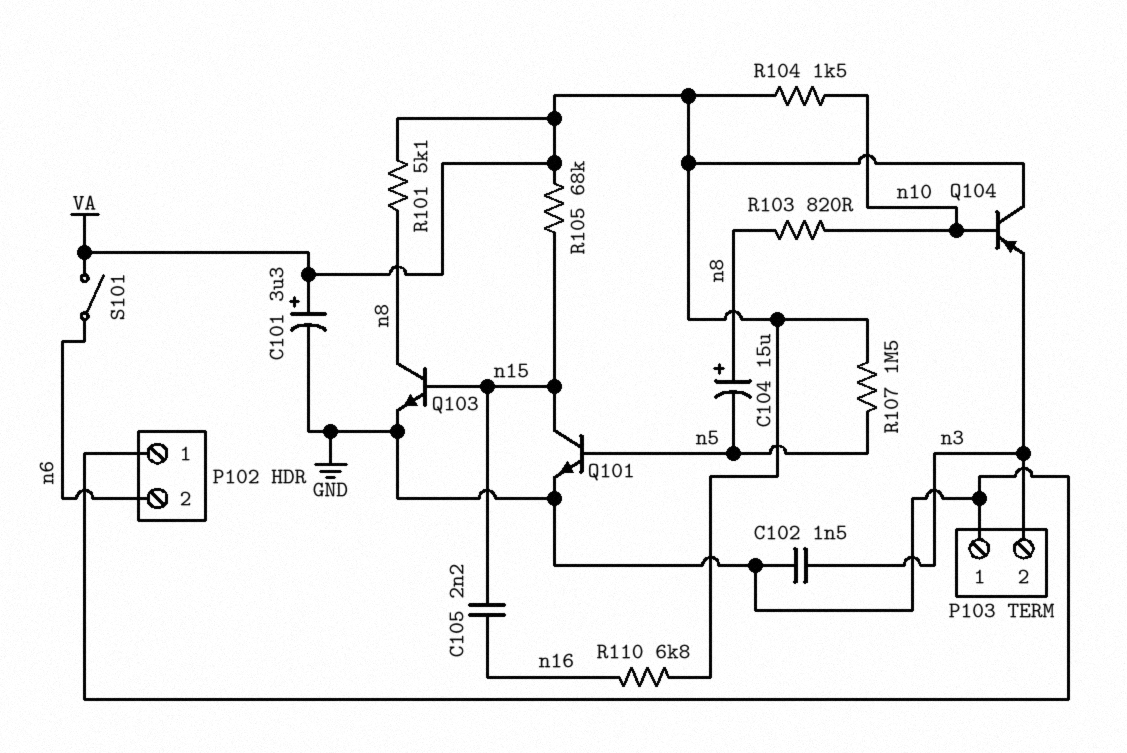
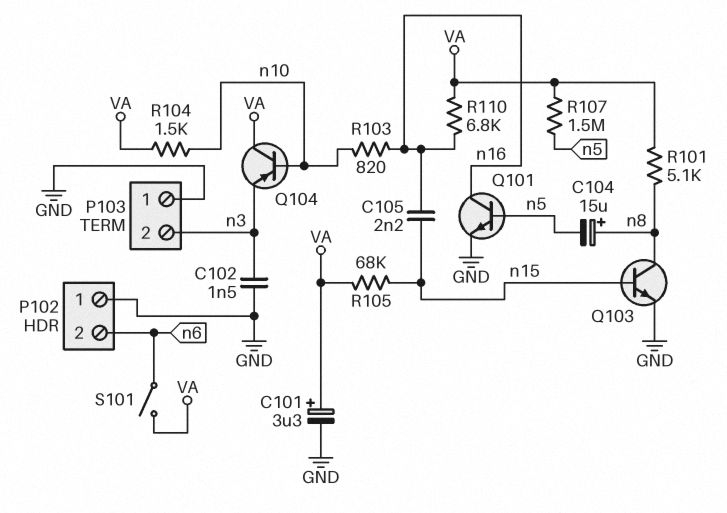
Q101: NPN (B n5, C n15, E GND) -> NPN (B n5, C n16, E GND)
R103: 820 (n8, n10) -> 820 (n10, n16)

